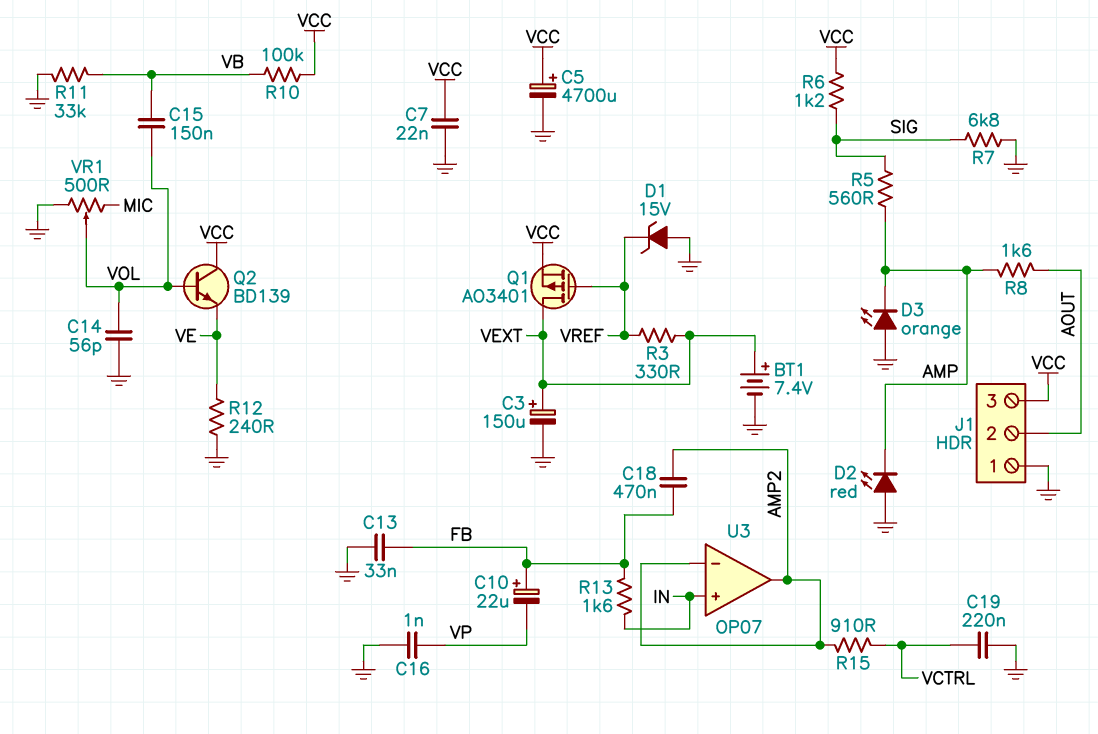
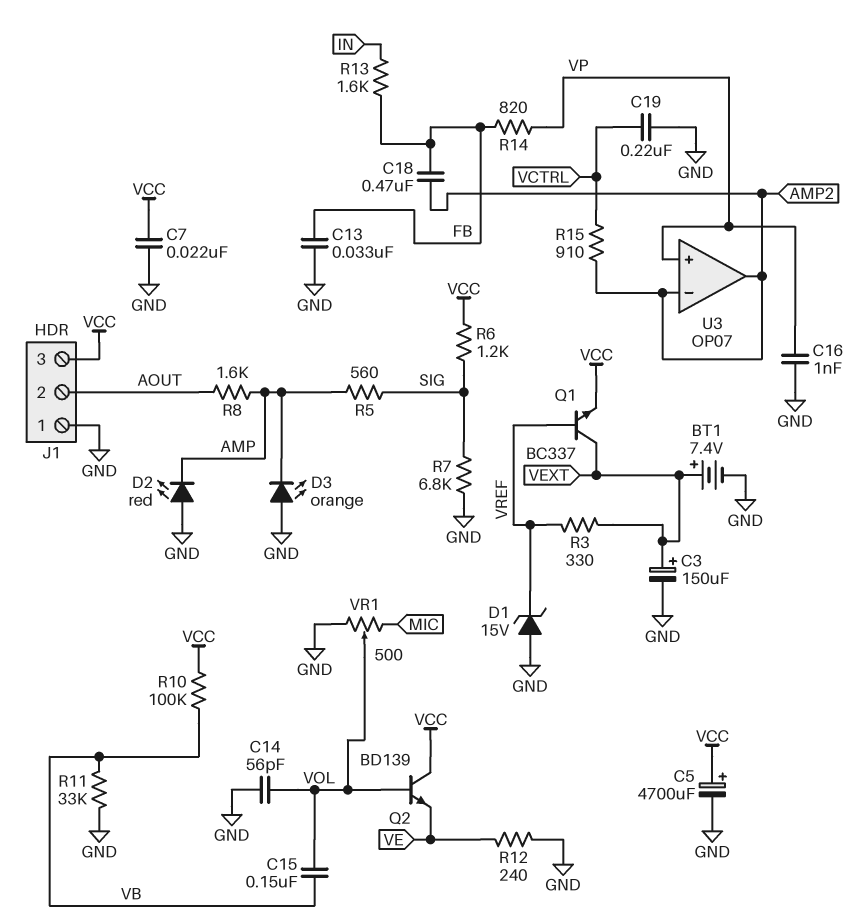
C10: 22uF (plus FB, minus VP) -> none
Q1: PMOS AO3401 (G VREF, D VEXT, S VCC) -> NPN BC337 (B VREF, C VEXT, E VCC)
R14: none -> 820 (FB, VP)
U3 pin in+: IN -> VP

